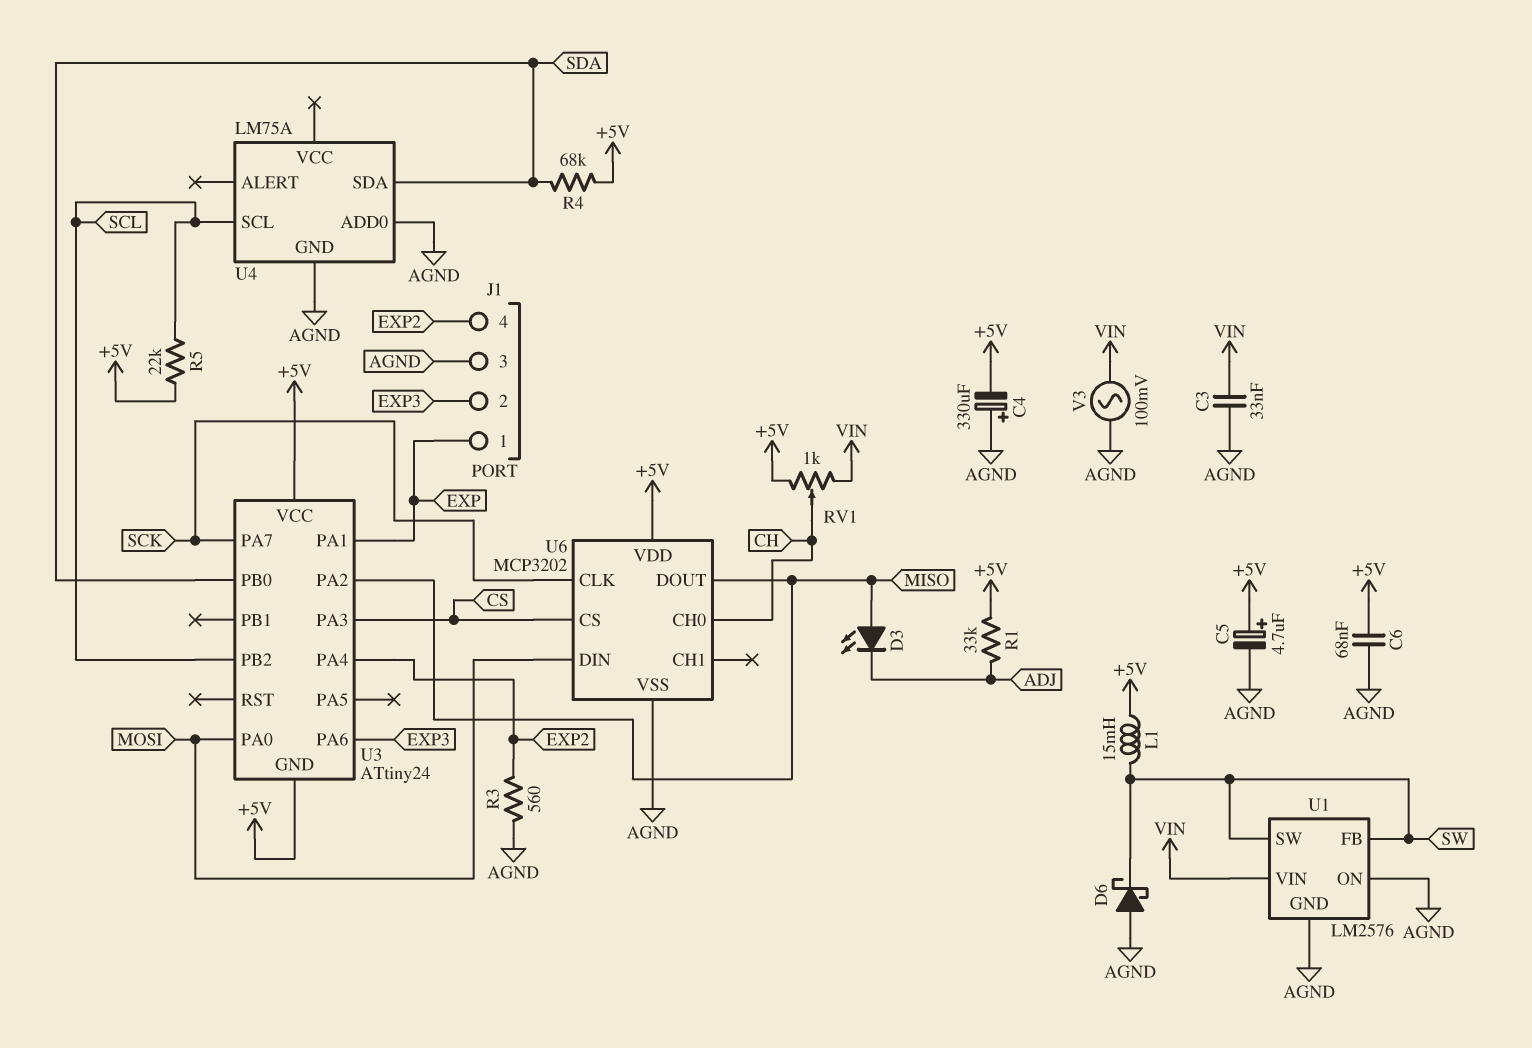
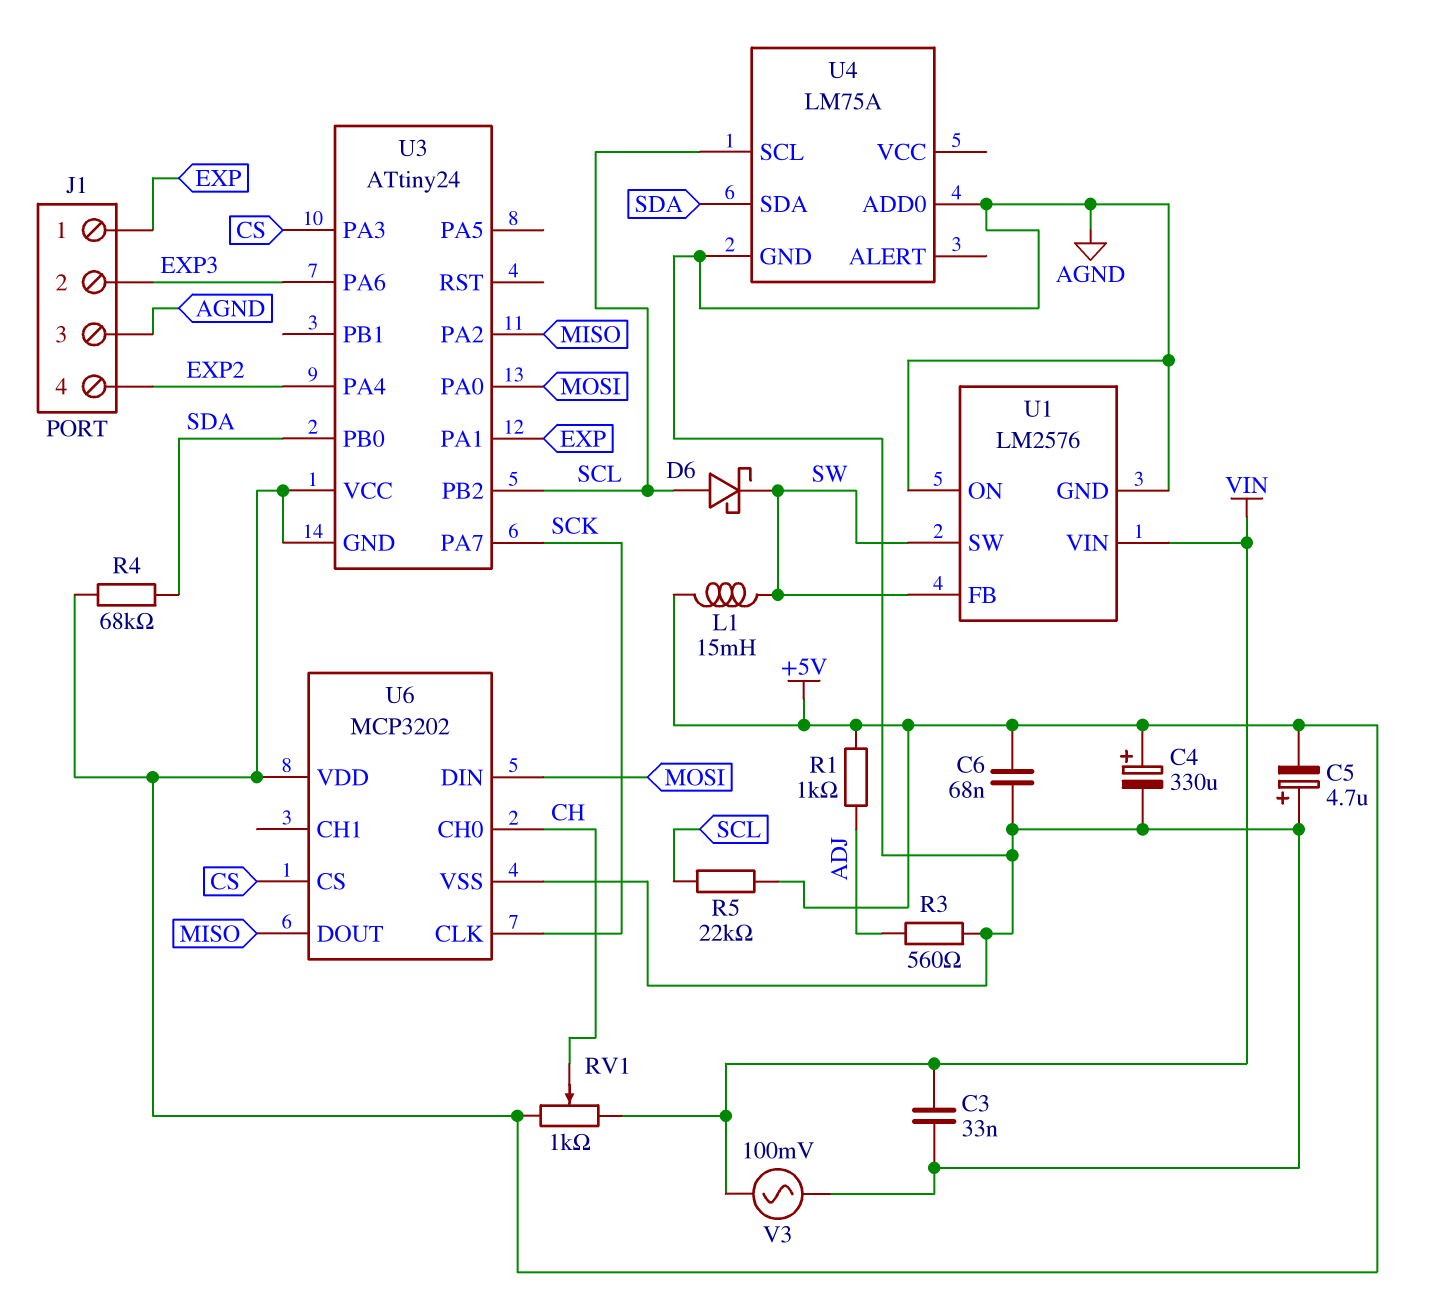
C4: 330uF (plus AGND, minus +5V) -> 330uF (plus +5V, minus AGND)
C5: 4.7uF (plus +5V, minus AGND) -> 4.7uF (plus AGND, minus +5V)
D3: LED (A MISO, K ADJ) -> none
D6: schottky (A AGND, K SW) -> schottky (A SCL, K SW)
R1: 33k (+5V, ADJ) -> 1k (+5V, ADJ)
R3: 560 (AGND, EXP2) -> 560 (ADJ, AGND)

